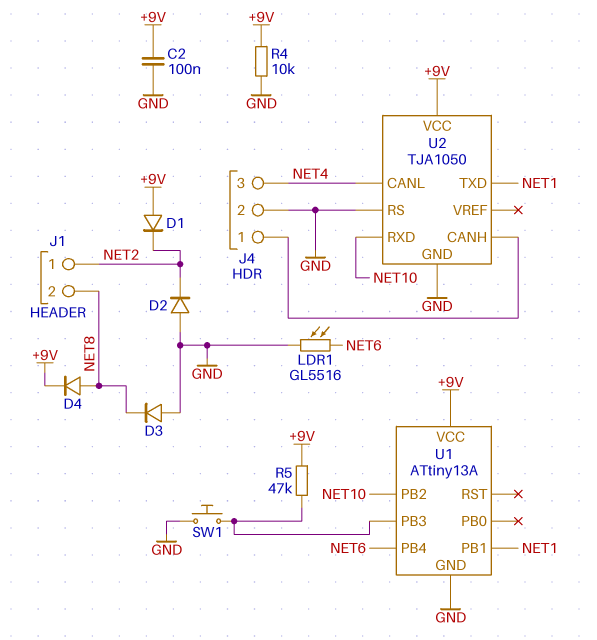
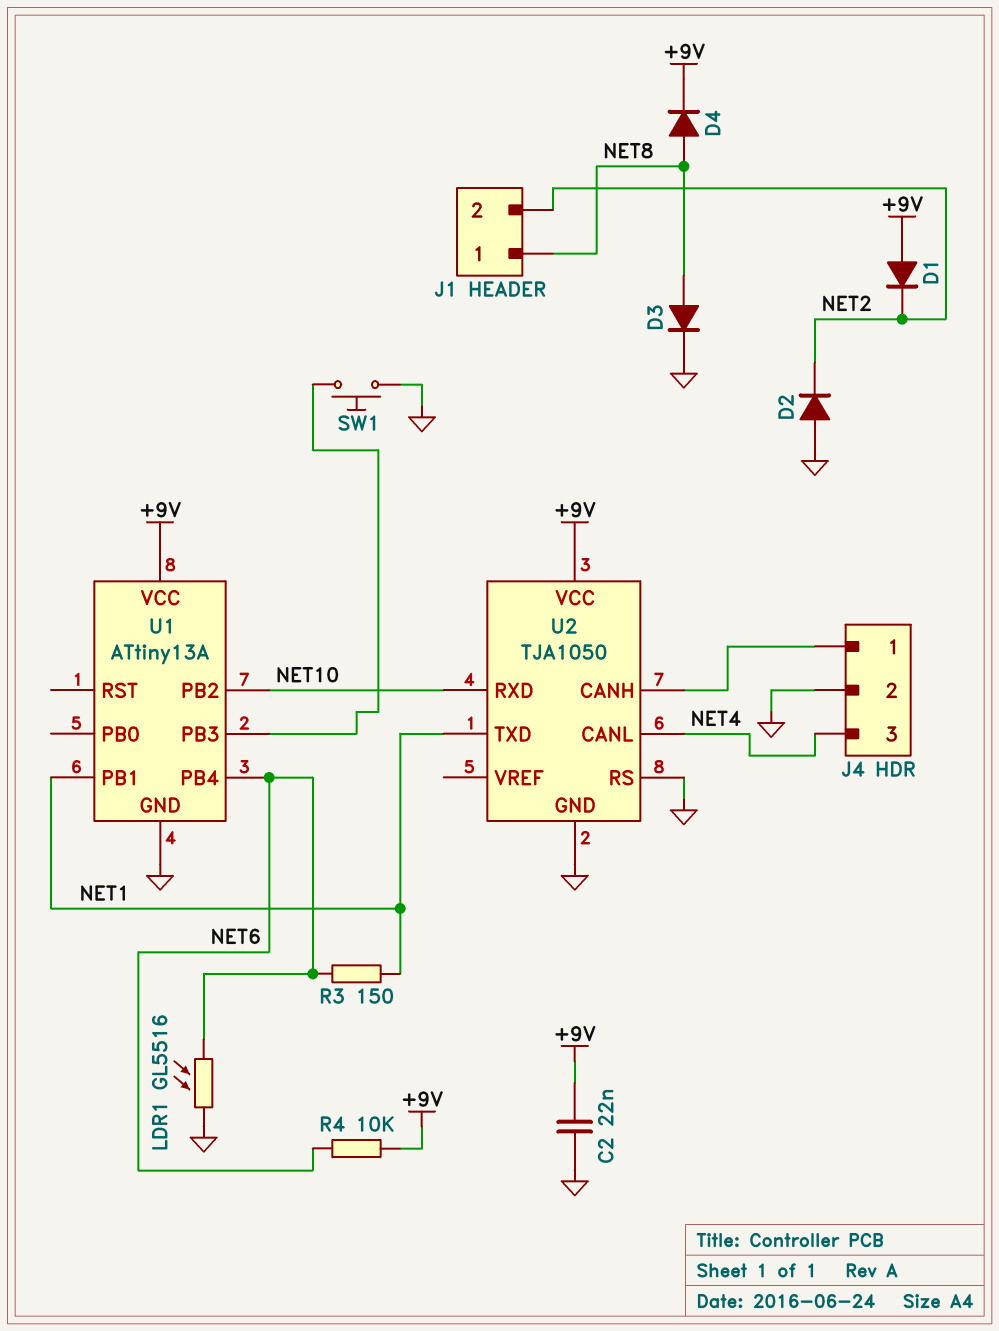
C2: 100nF (+9V, GND) -> 22nF (+9V, GND)
D3: diode (A GND, K NET8) -> diode (A NET8, K GND)
J1 pin 1: NET2 -> NET8
J1 pin 2: NET8 -> NET2
R3: none -> 150 (NET1, NET6)
R4: 10k (+9V, GND) -> 10k (+9V, NET6)
R5: 47k (+9V, U1/PB3) -> none

